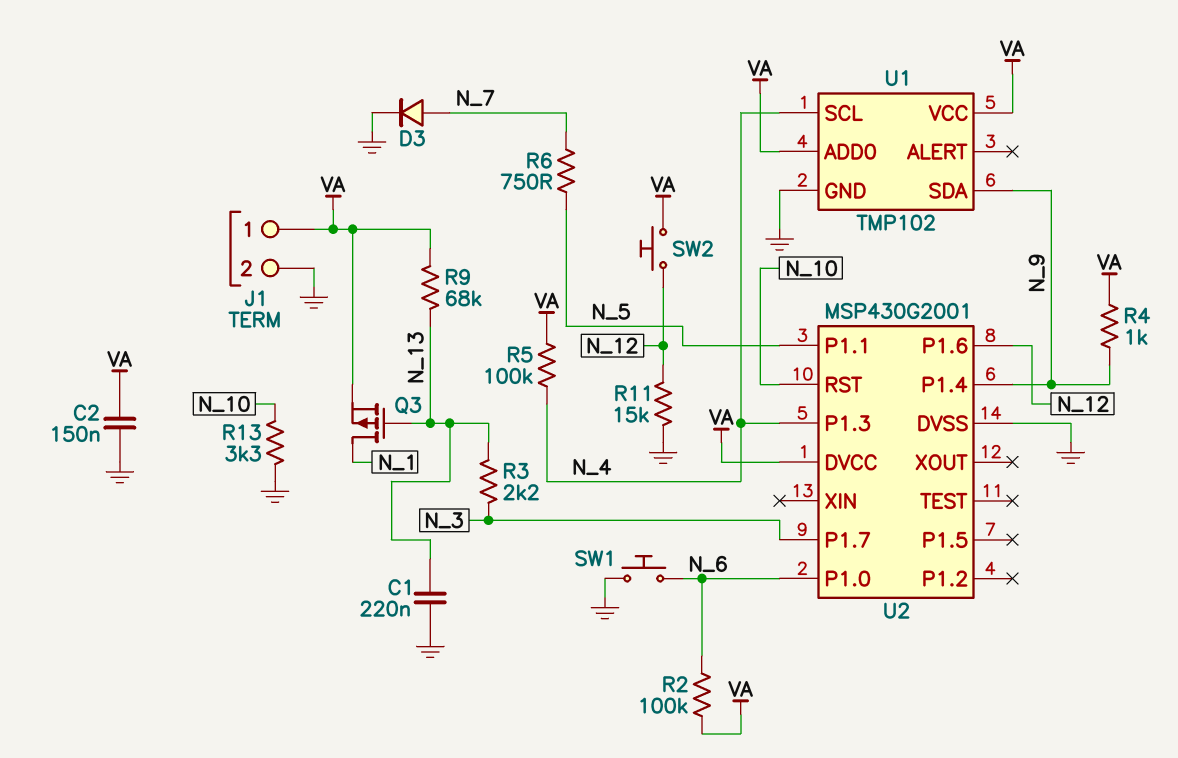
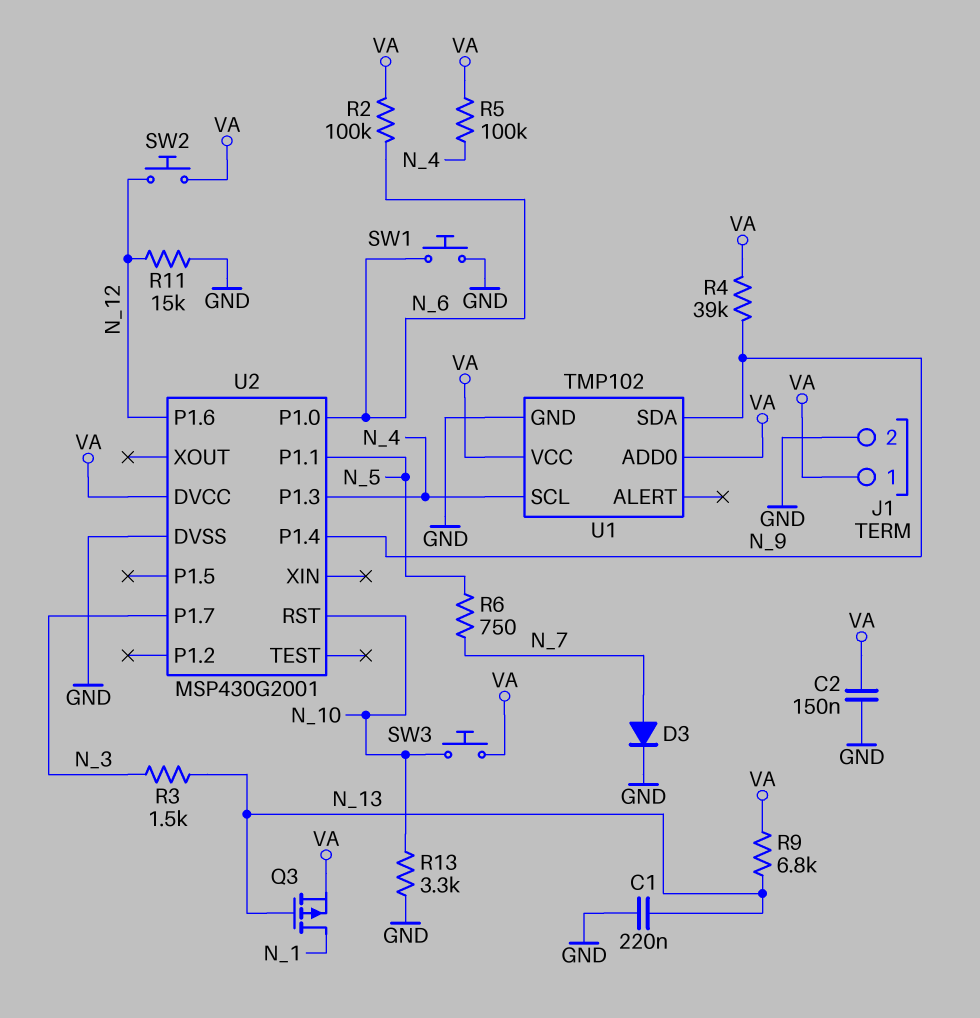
R3: 2.2k (N_3, N_13) -> 1.5k (N_3, N_13)
R4: 1k (N_9, VA) -> 39k (N_9, VA)
R9: 68k (N_13, VA) -> 6.8k (N_13, VA)
SW3: none -> button (N_10, VA)

